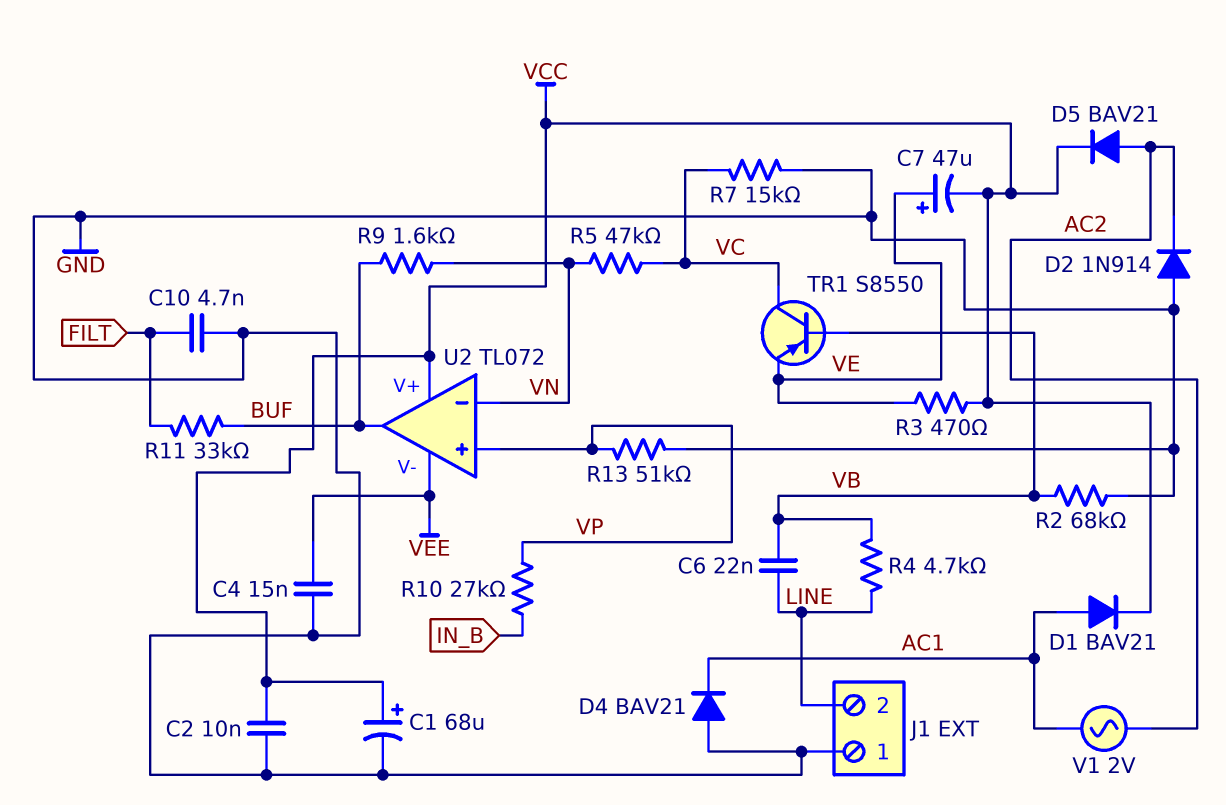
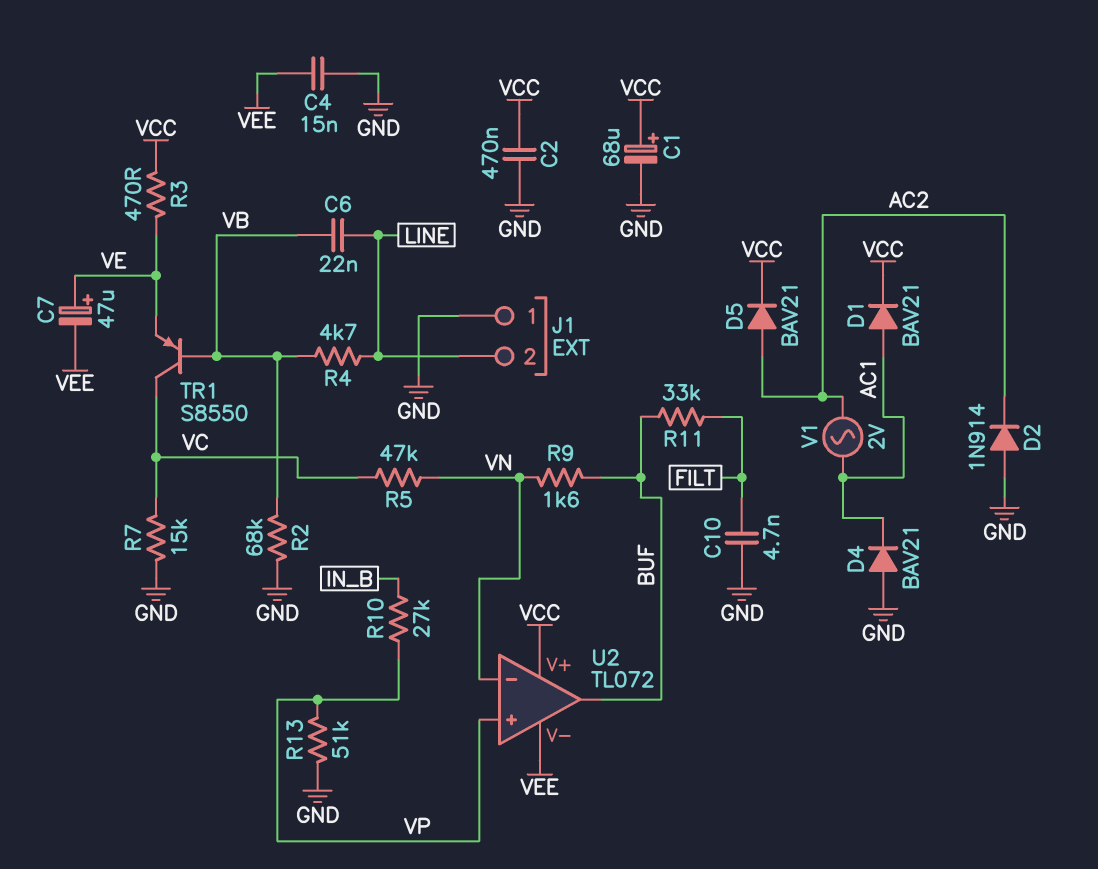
C2: 10nF (GND, VCC) -> 470nF (GND, VCC)
C7: 47uF (plus VE, minus VCC) -> 47uF (plus VE, minus VEE)

